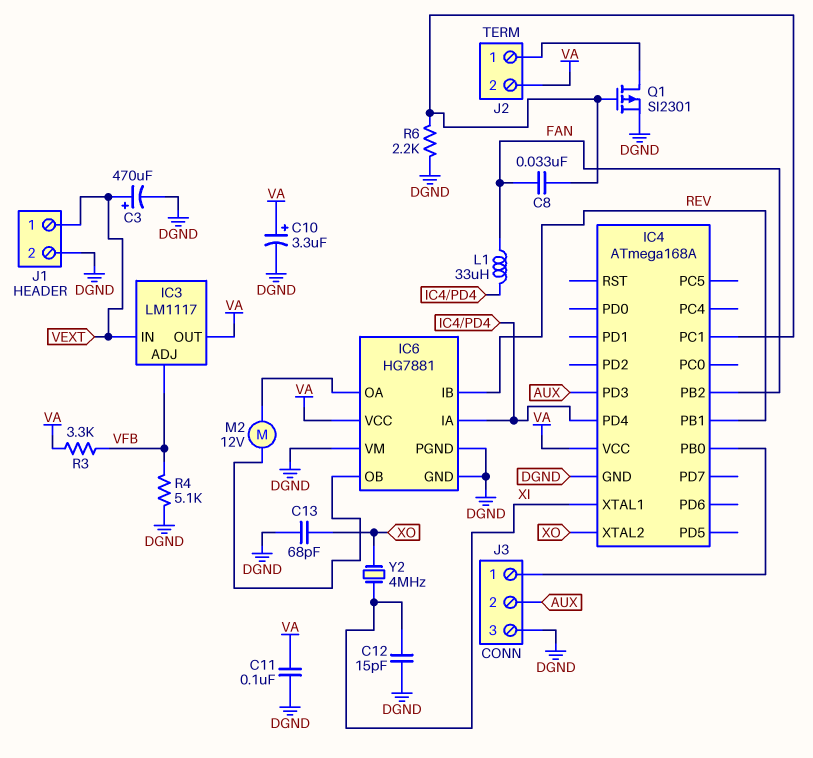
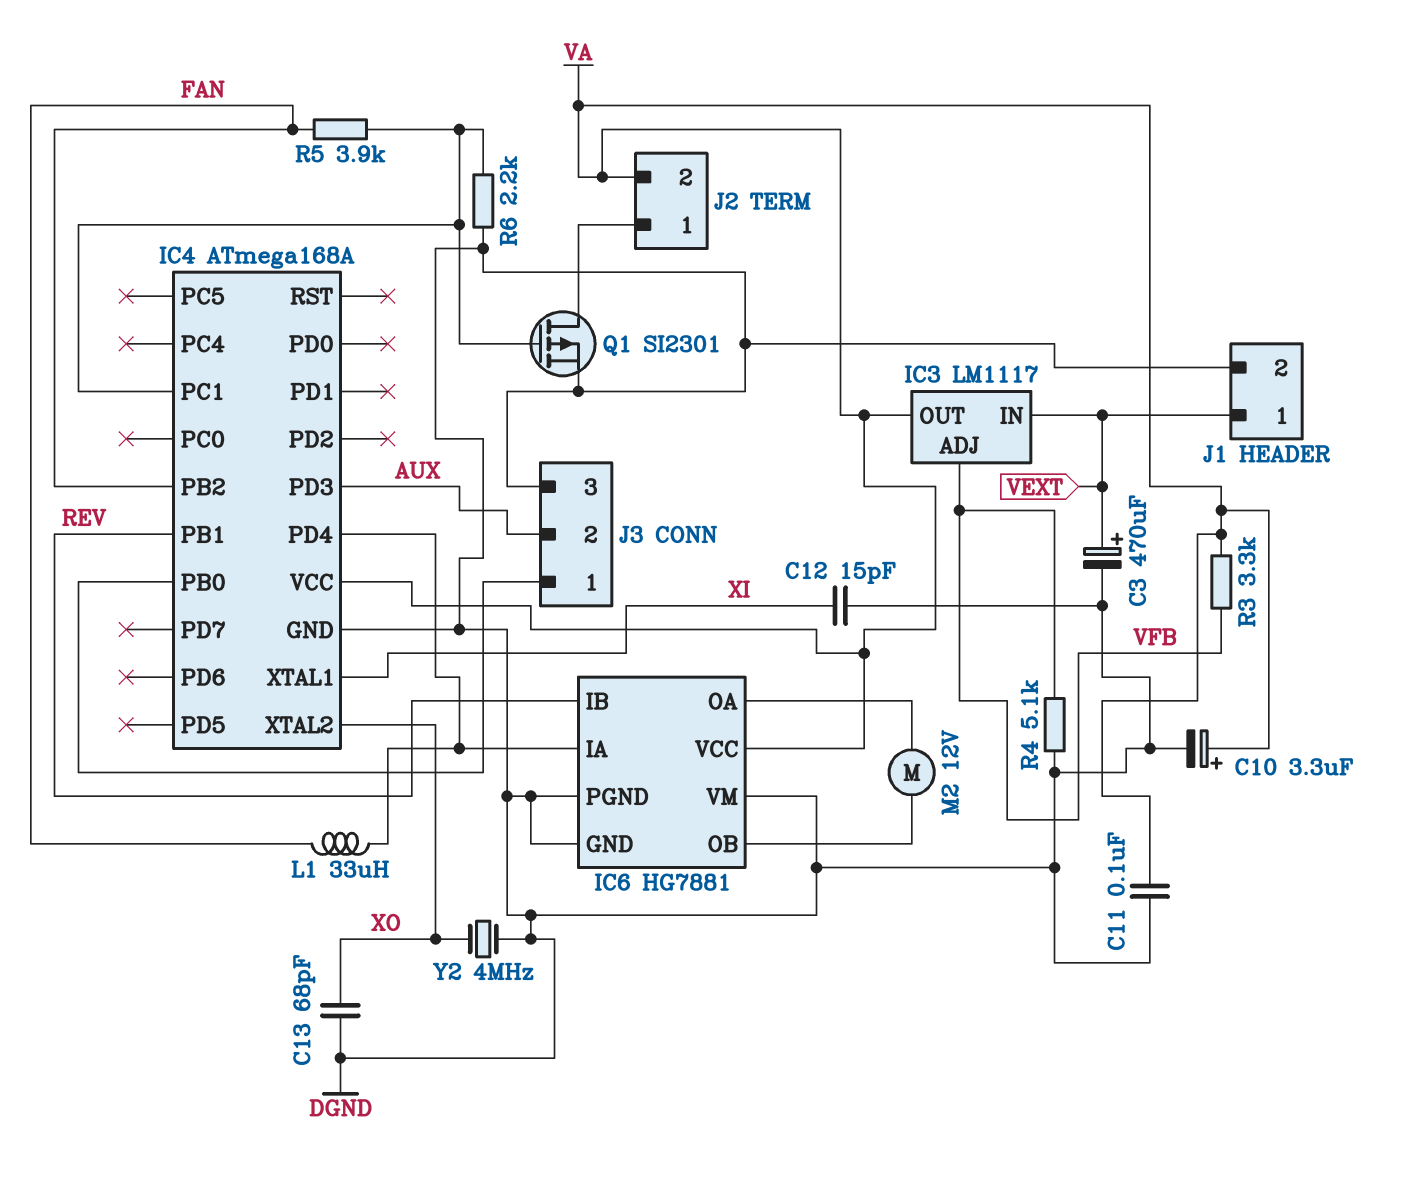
C8: 33nF (FAN, IC4/PC1) -> none
R5: none -> 3.9k (FAN, IC4/PC1)
Y2: 4MHz (XI, XO) -> 4MHz (DGND, XO)

